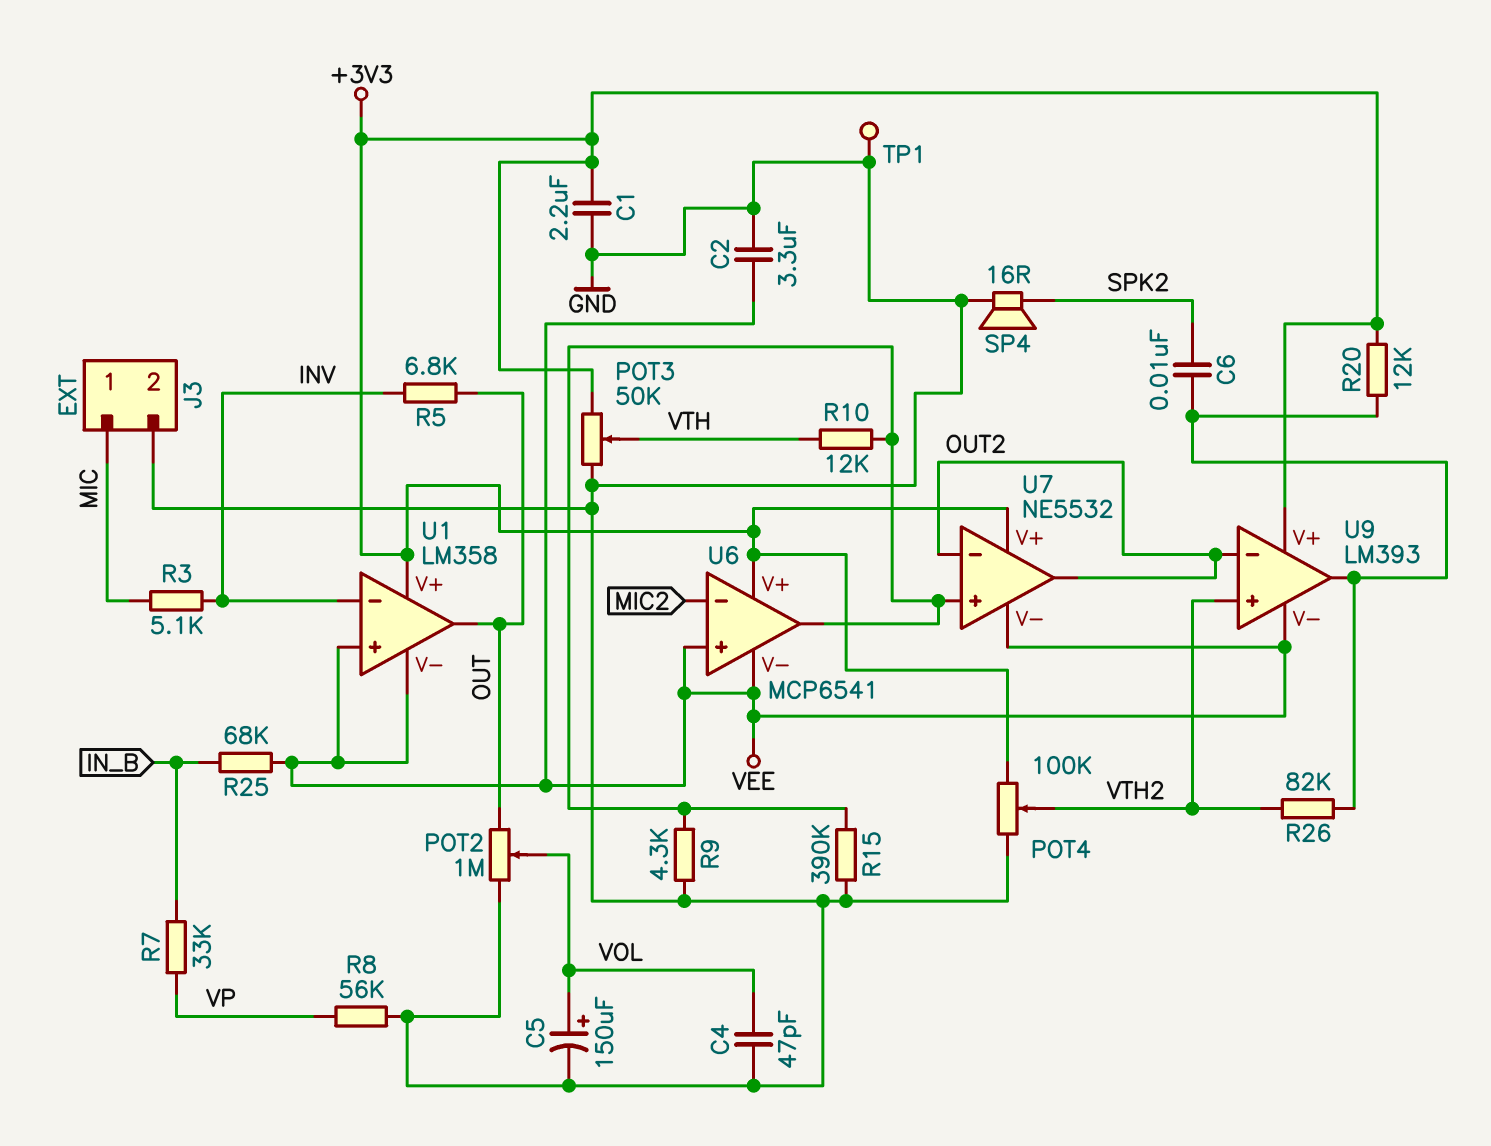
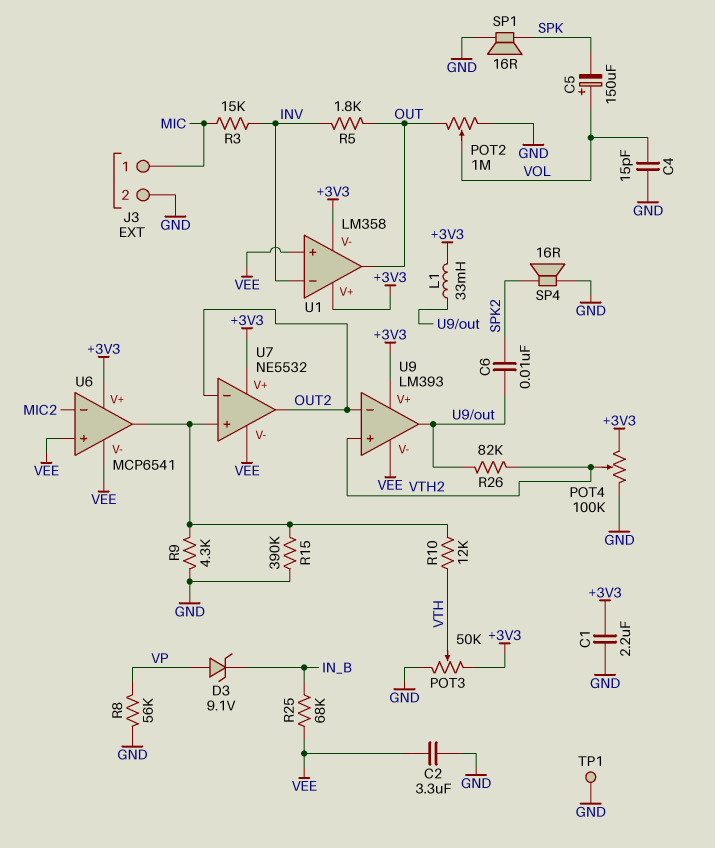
C4: 47pF (GND, VOL) -> 15pF (GND, VOL)
C5: 150uF (plus VOL, minus GND) -> 150uF (plus VOL, minus SPK)
D3: none -> zener 9.1V (A VP, K IN_B)
L1: none -> 33mH (+3V3, U9/out)
R3: 5.1k (INV, MIC) -> 15k (INV, MIC)
R5: 6.8k (INV, OUT) -> 1.8k (INV, OUT)
R7: 33k (IN_B, VP) -> none
R20: 12k (+3V3, U9/out) -> none
SP1: none -> speaker 16R (GND, SPK)
U1 pin V-: VEE -> +3V3

